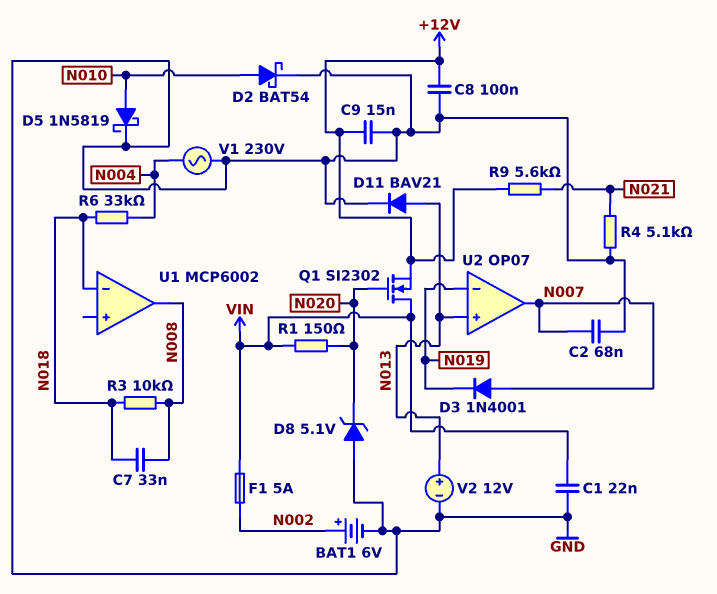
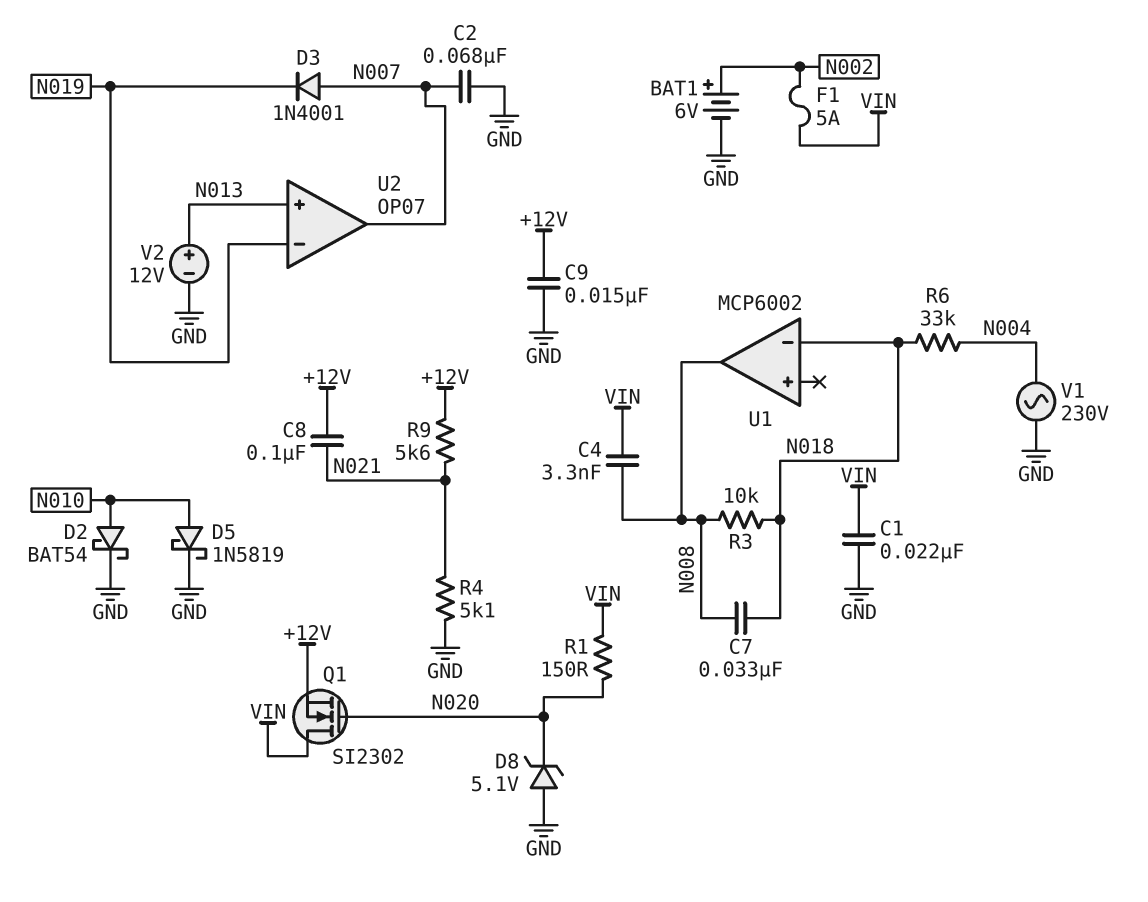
C4: none -> 3.3nF (N008, VIN)
C8: 100nF (+12V, GND) -> 100nF (+12V, N021)
D11: diode BAV21 (A N013, K GND) -> none

